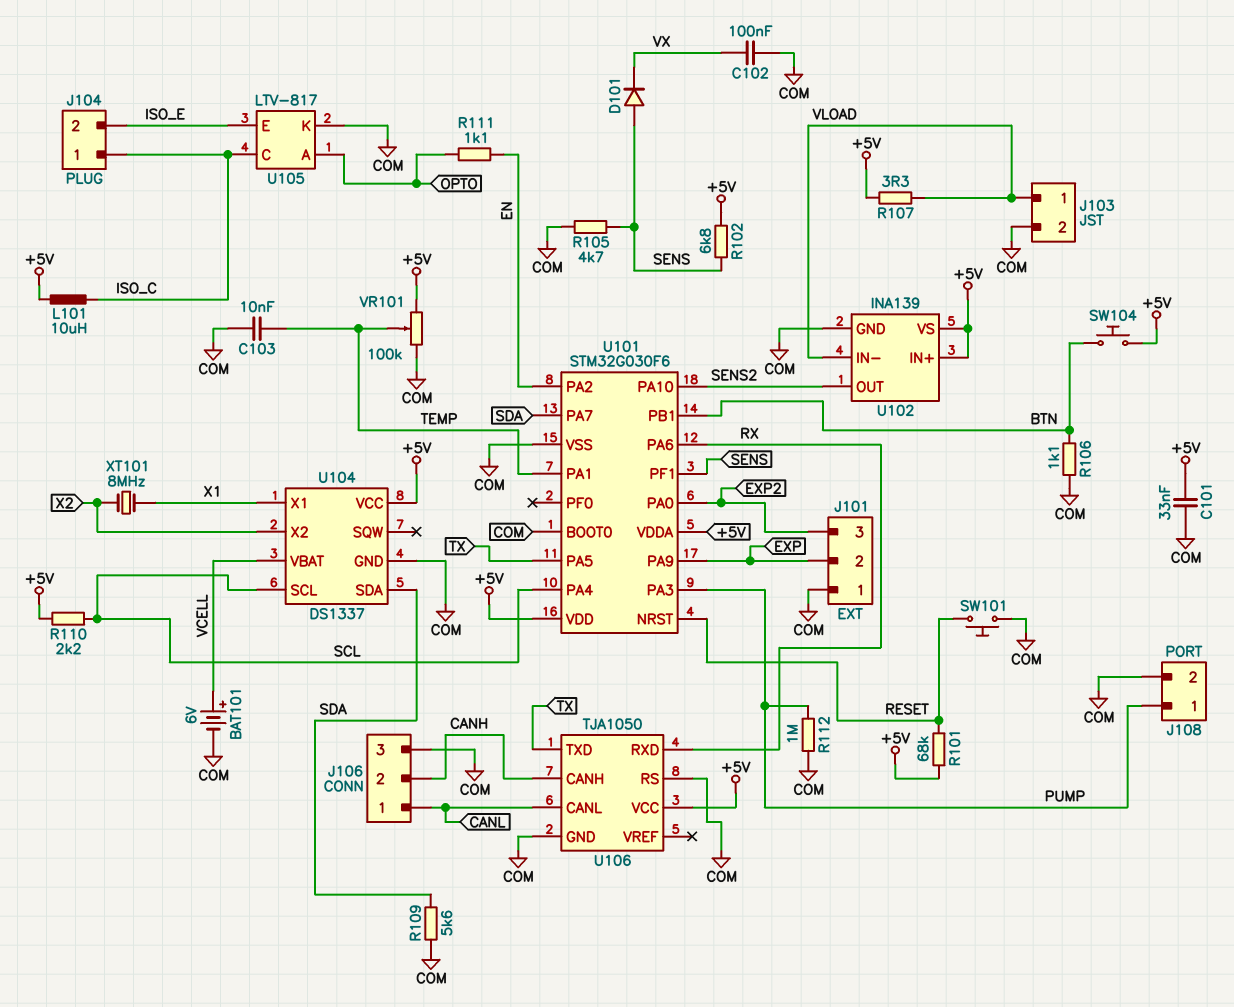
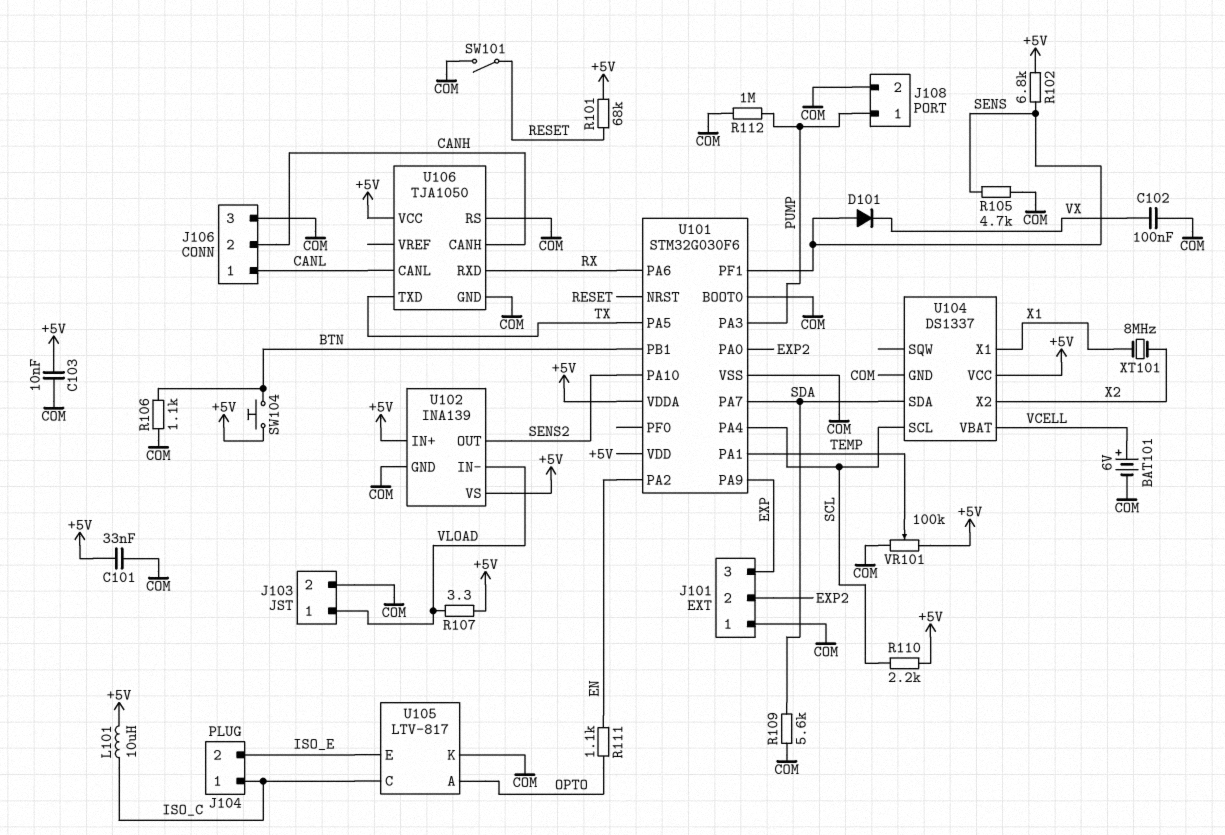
C103: 10nF (COM, TEMP) -> 10nF (+5V, COM)
J101 pin 2: EXP -> EXP2
J101 pin 3: EXP2 -> EXP
SW101: button (COM, RESET) -> switch (COM, RESET)

